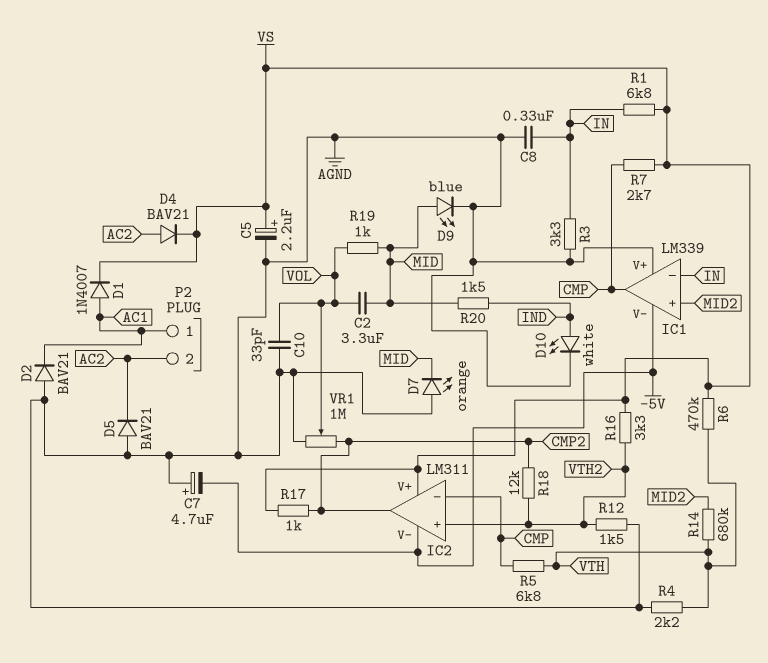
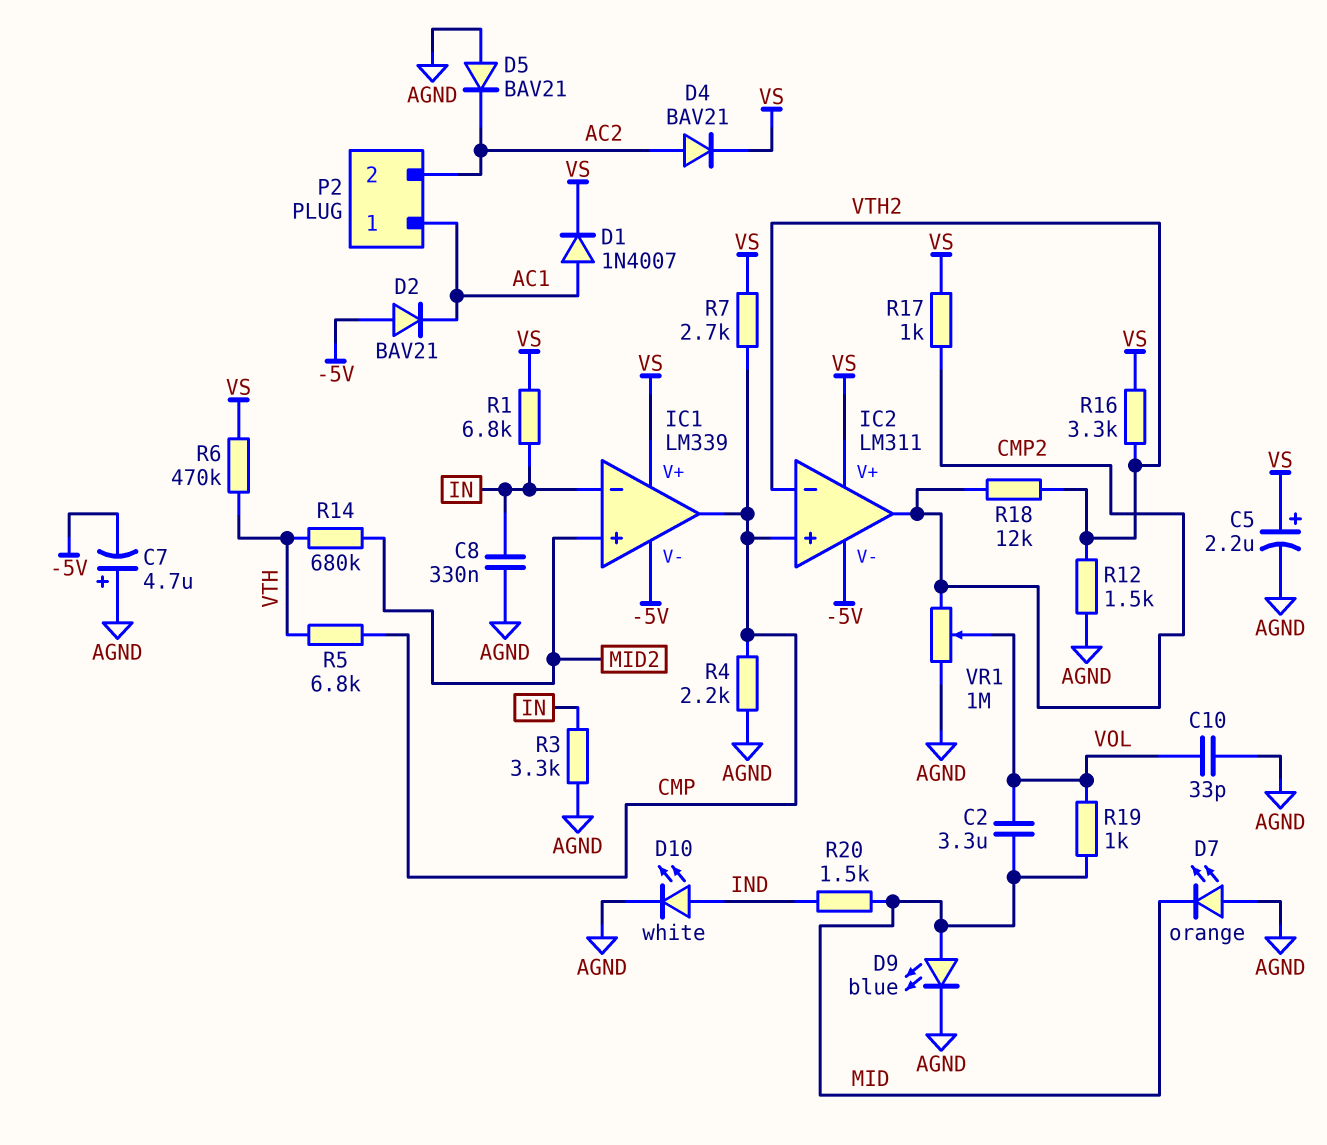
D2: diode BAV21 (A AGND, K AC1) -> diode BAV21 (A -5V, K AC1)
IC1 pin V+: AGND -> VS
IC2 pin in+: VTH2 -> CMP
IC2 pin in-: CMP -> VTH2
R4: 2.2k (AGND, VTH) -> 2.2k (AGND, CMP)

